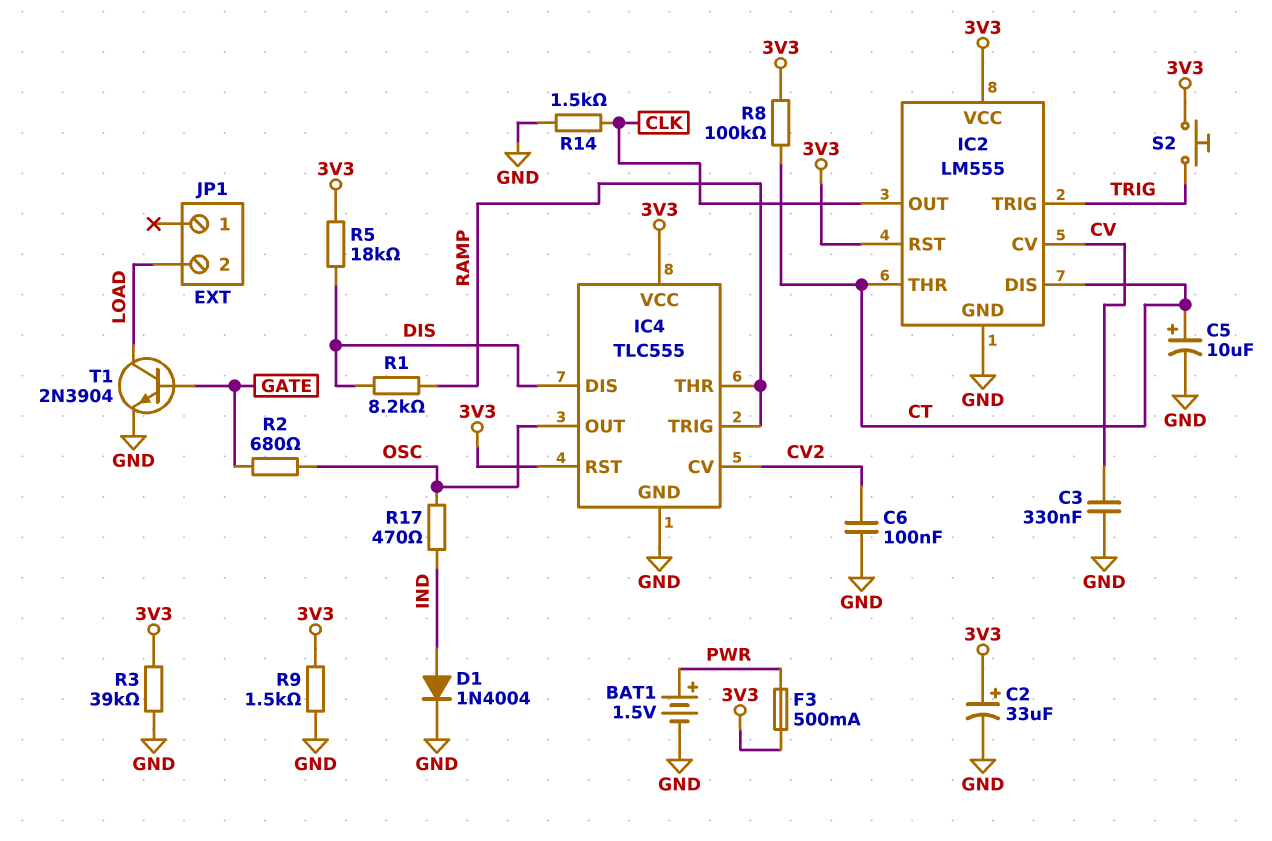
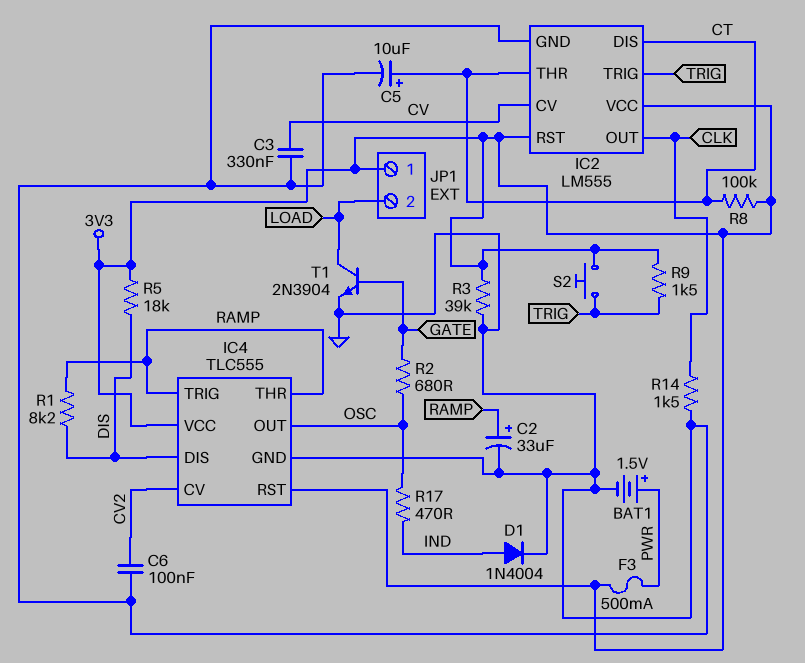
C2: 33uF (plus 3V3, minus GND) -> 33uF (plus RAMP, minus GND)
JP1 pin 1: none -> 3V3
R9: 1.5k (3V3, GND) -> 1.5k (3V3, TRIG)

